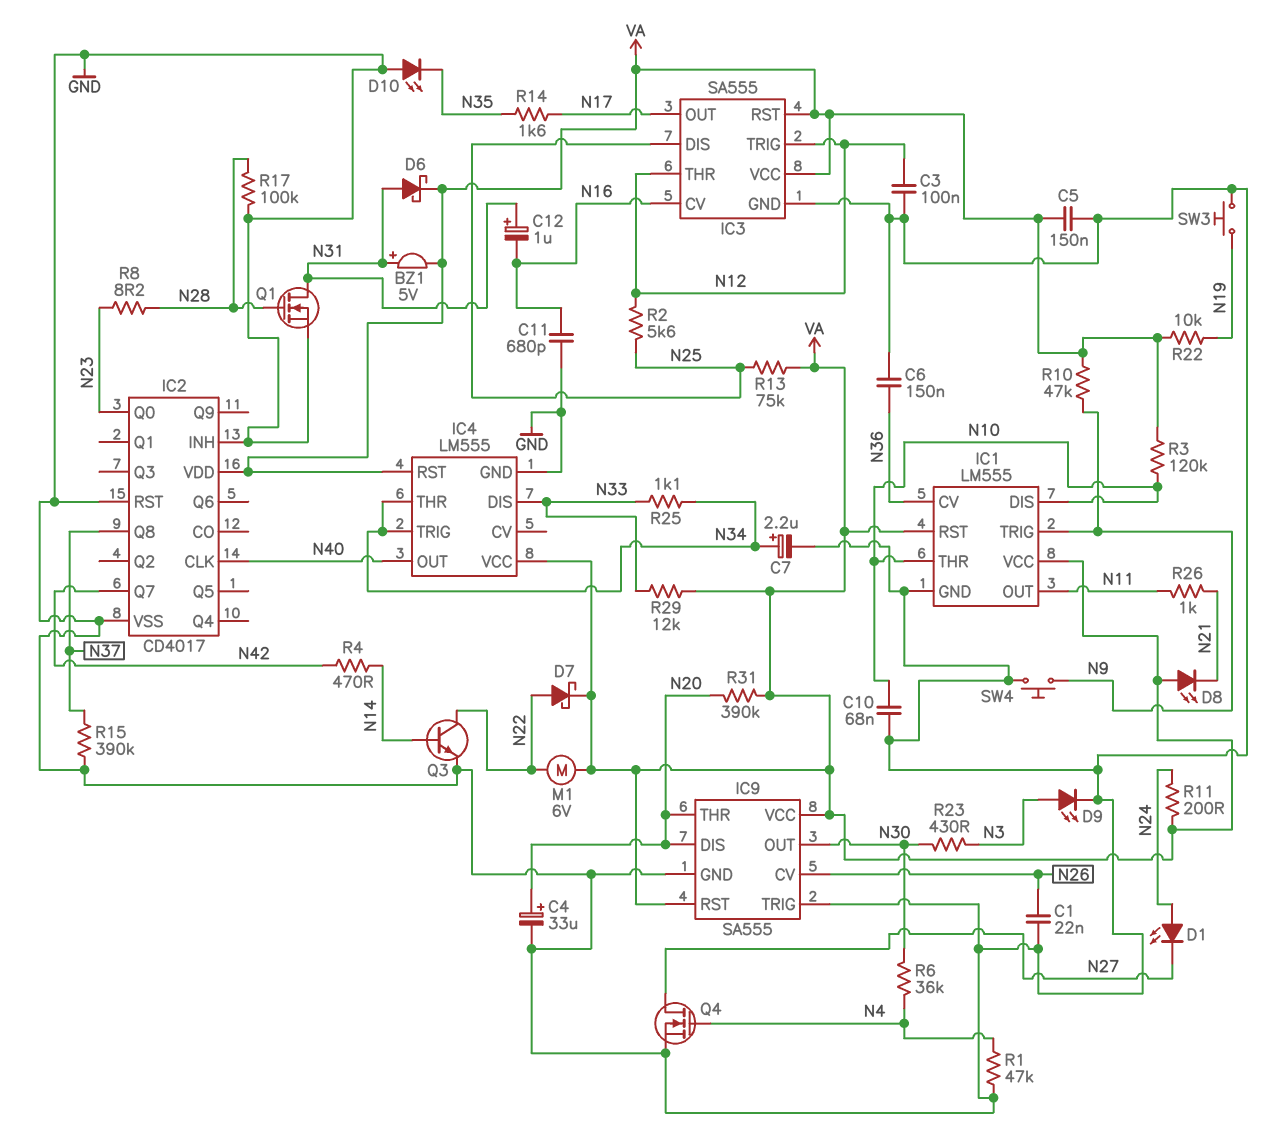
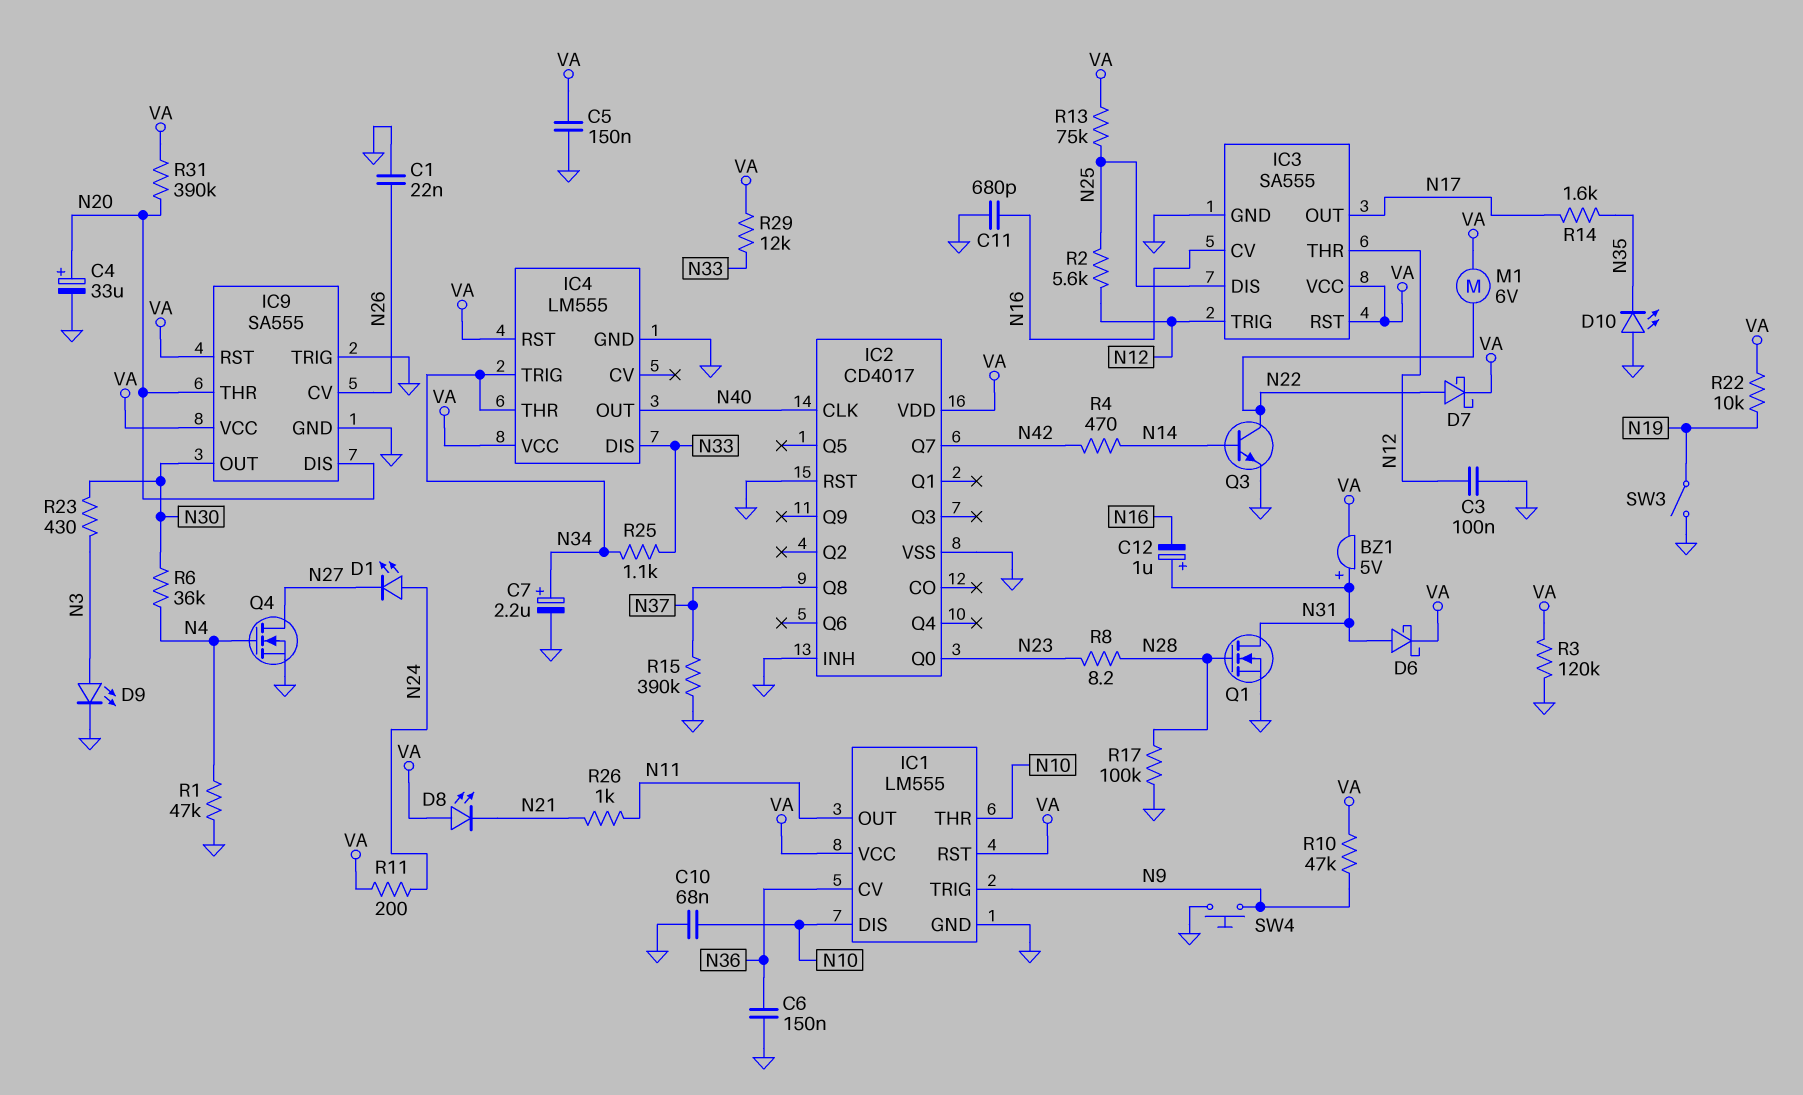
R3: 120k (N10, VA) -> 120k (GND, VA)
SW3: button (GND, N19) -> switch (GND, N19)

